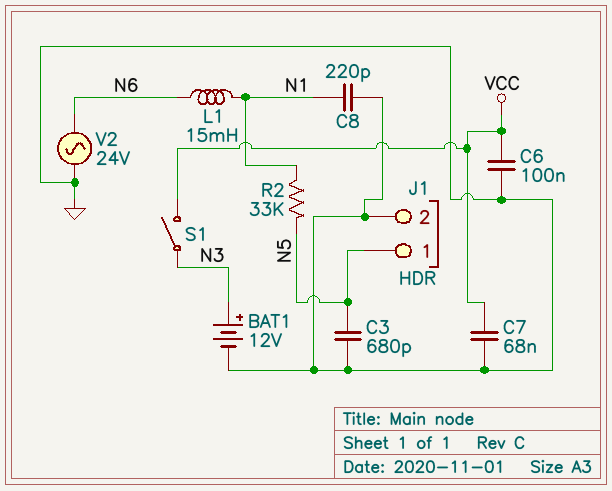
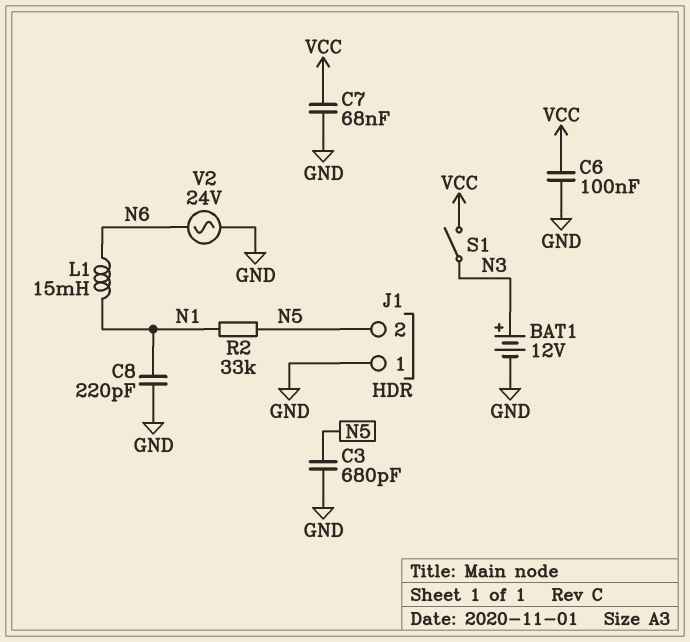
J1 pin 1: N5 -> GND
J1 pin 2: GND -> N5

